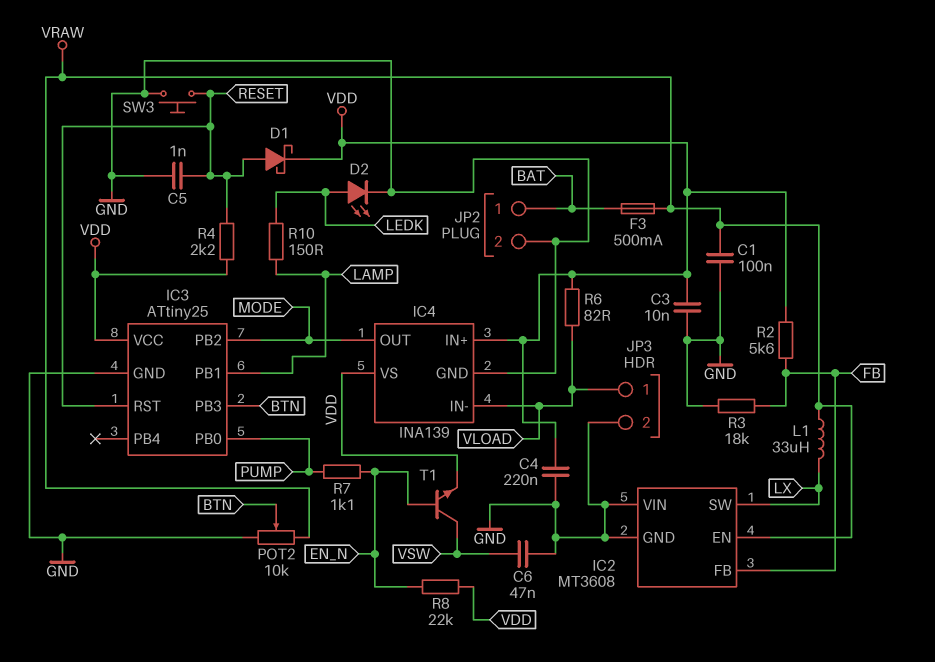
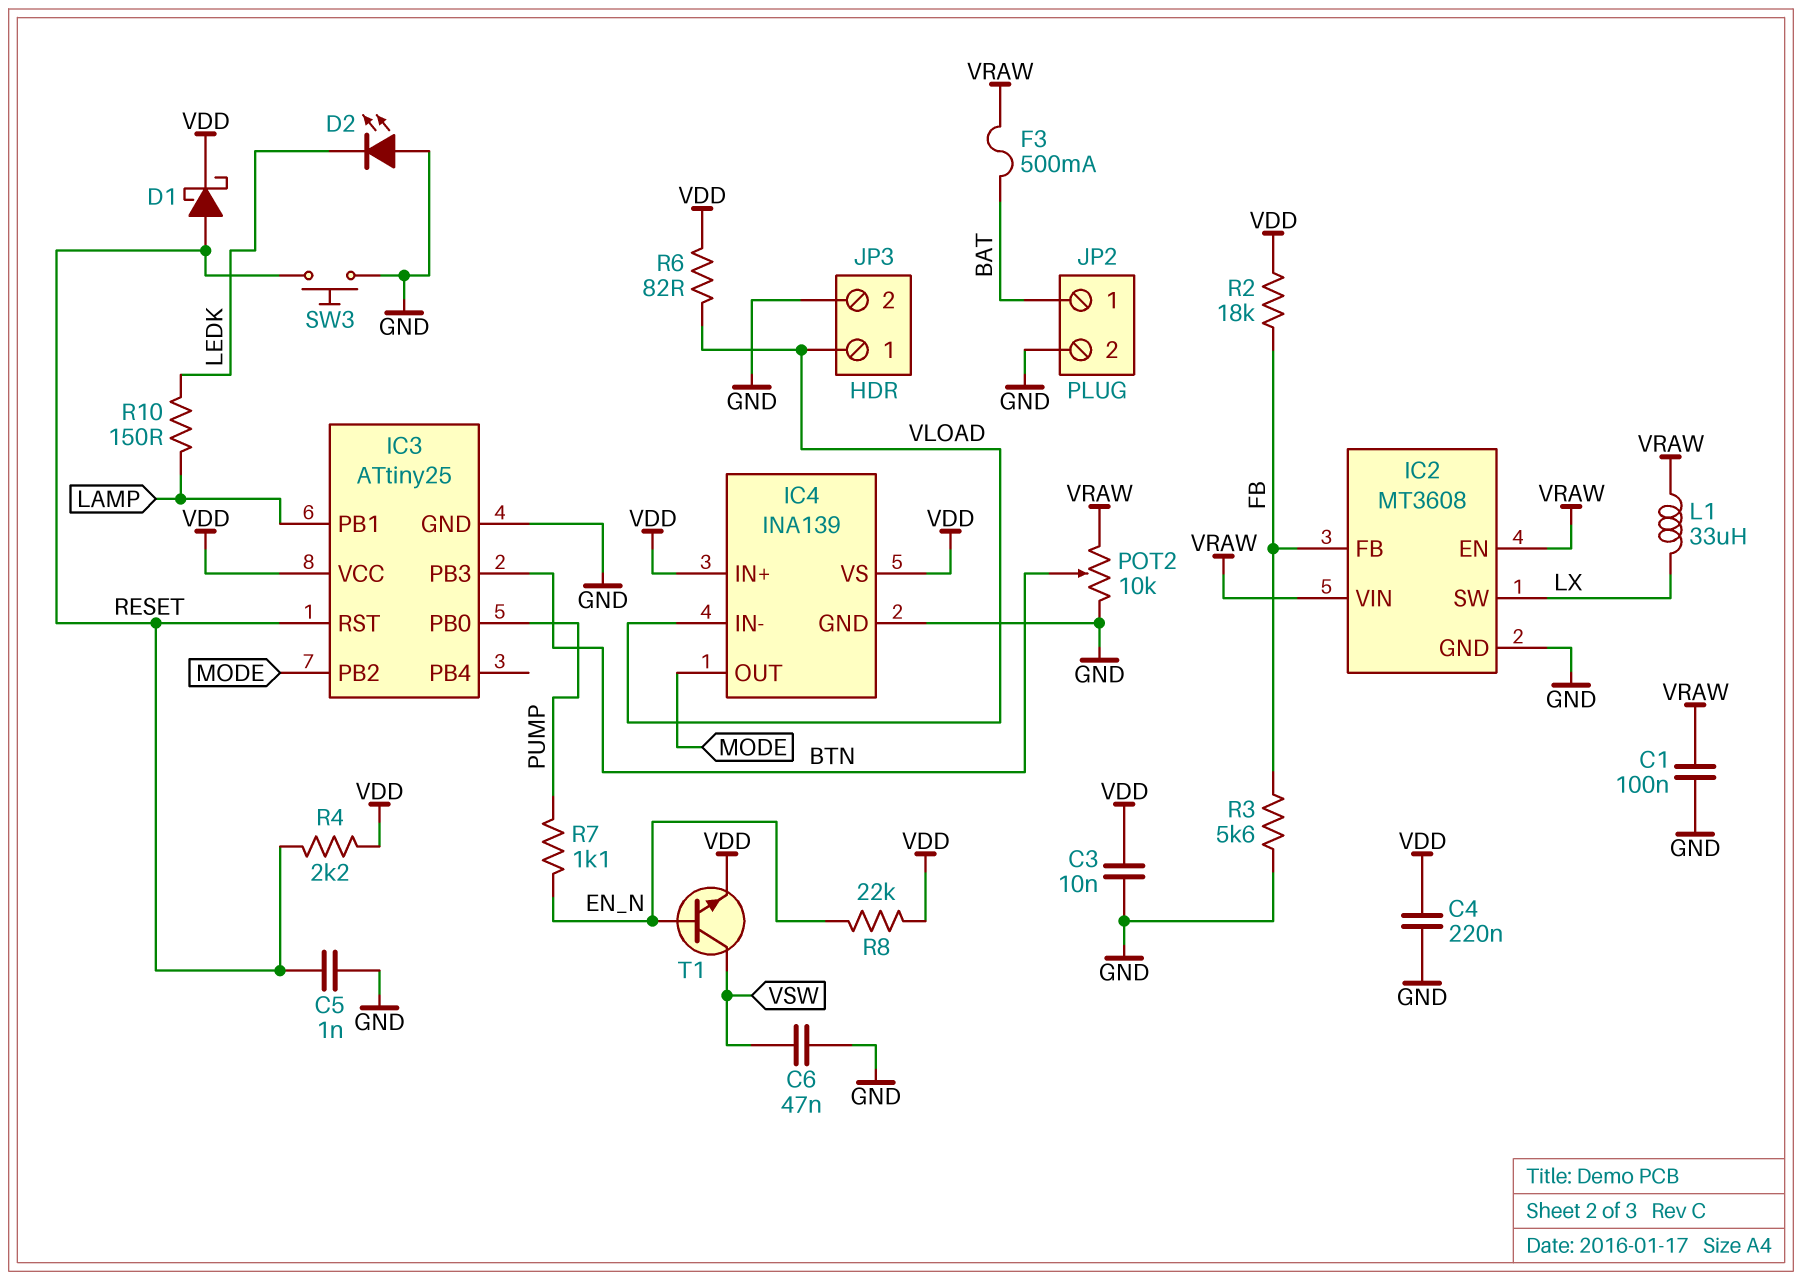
D2: LED (A LEDK, K GND) -> LED (A GND, K LEDK)
IC2 pin VIN: GND -> VRAW
R2: 5.6k (FB, VDD) -> 18k (FB, VDD)
R3: 18k (FB, GND) -> 5.6k (FB, GND)

